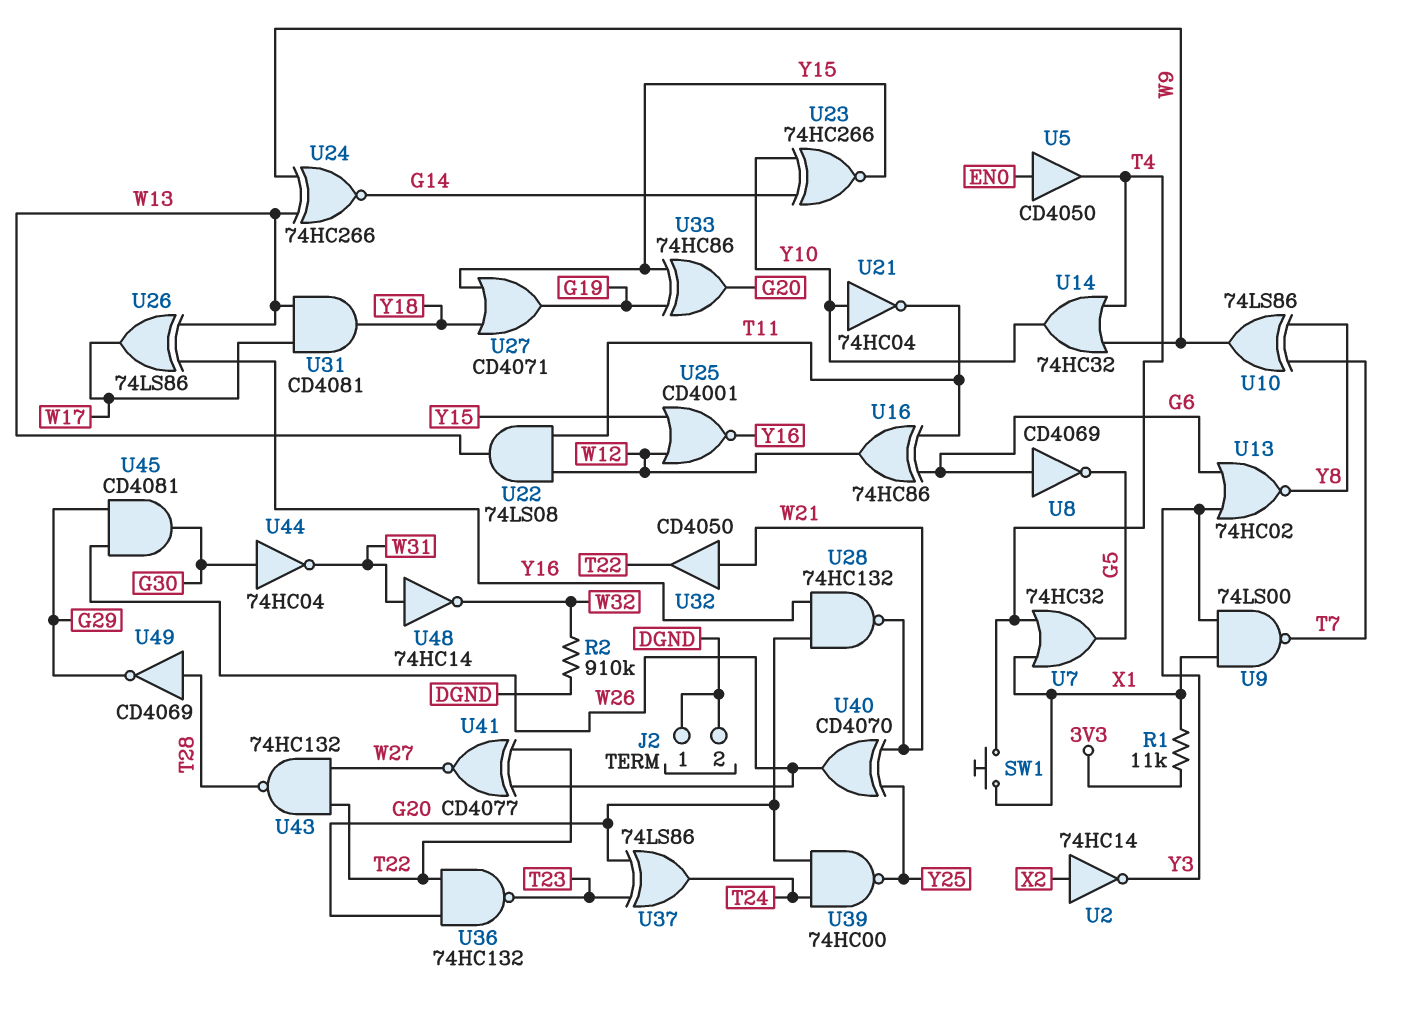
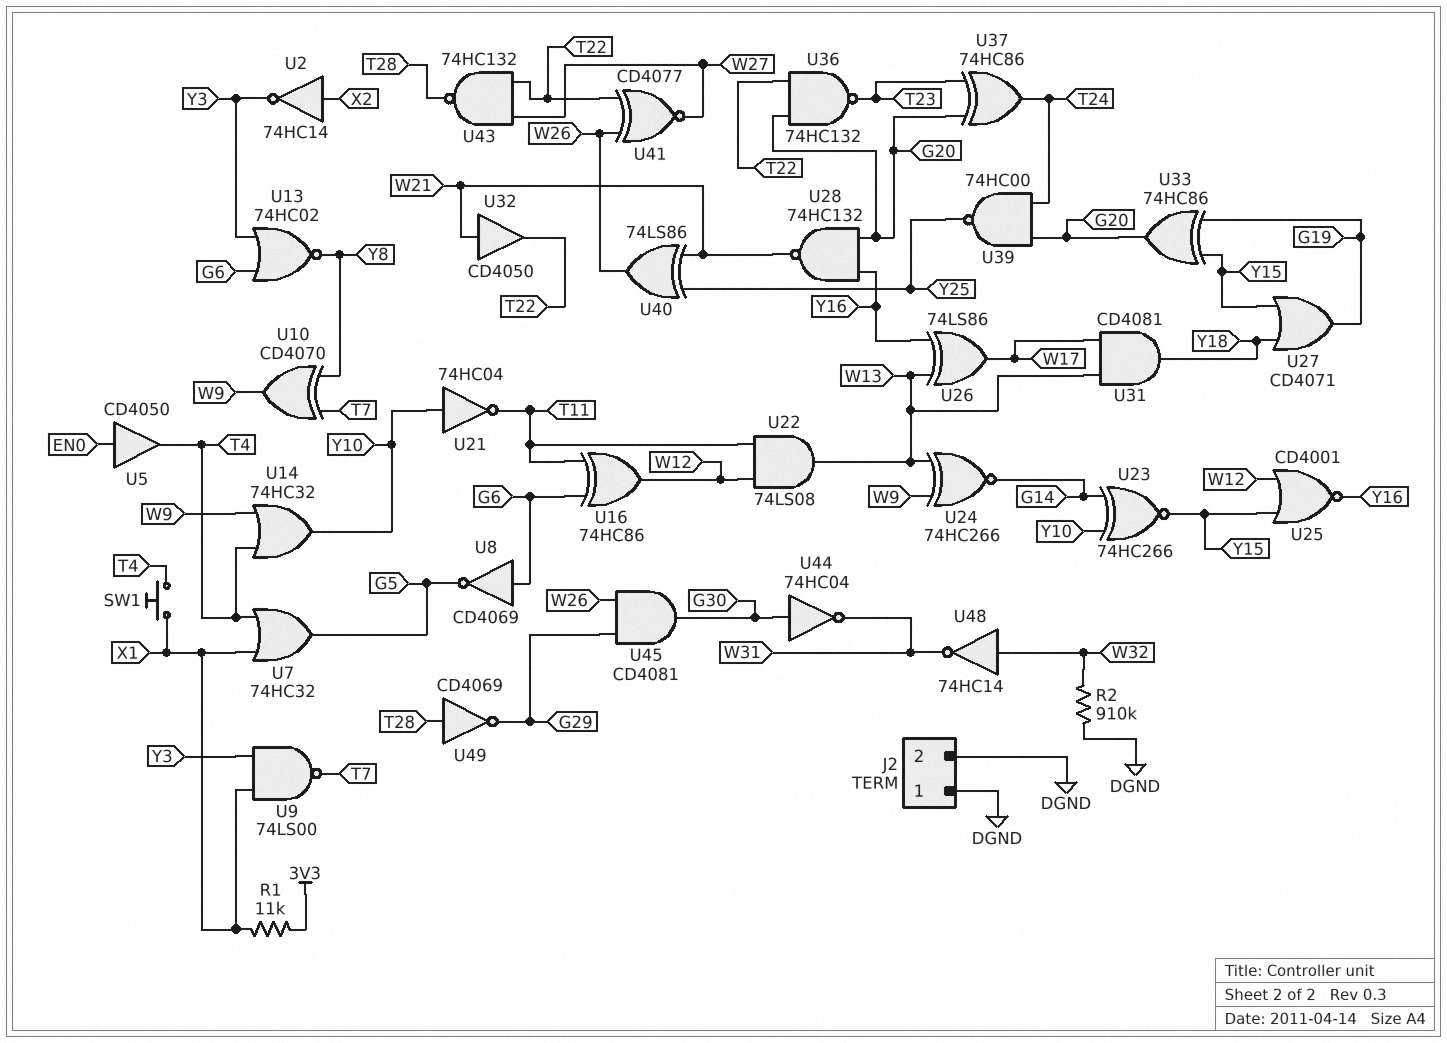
U10: XOR 74LS86 (in T7, in Y8, out W9) -> XOR CD4070 (in T7, in Y8, out W9)
U37: XOR 74LS86 (in G20, in T23, out T24) -> XOR 74HC86 (in G20, in T23, out T24)
U40: XOR CD4070 (in W21, in Y25, out W26) -> XOR 74LS86 (in W21, in Y25, out W26)
U48: NOT 74HC14 (in W31, out W32) -> NOT 74HC14 (in W32, out W31)

